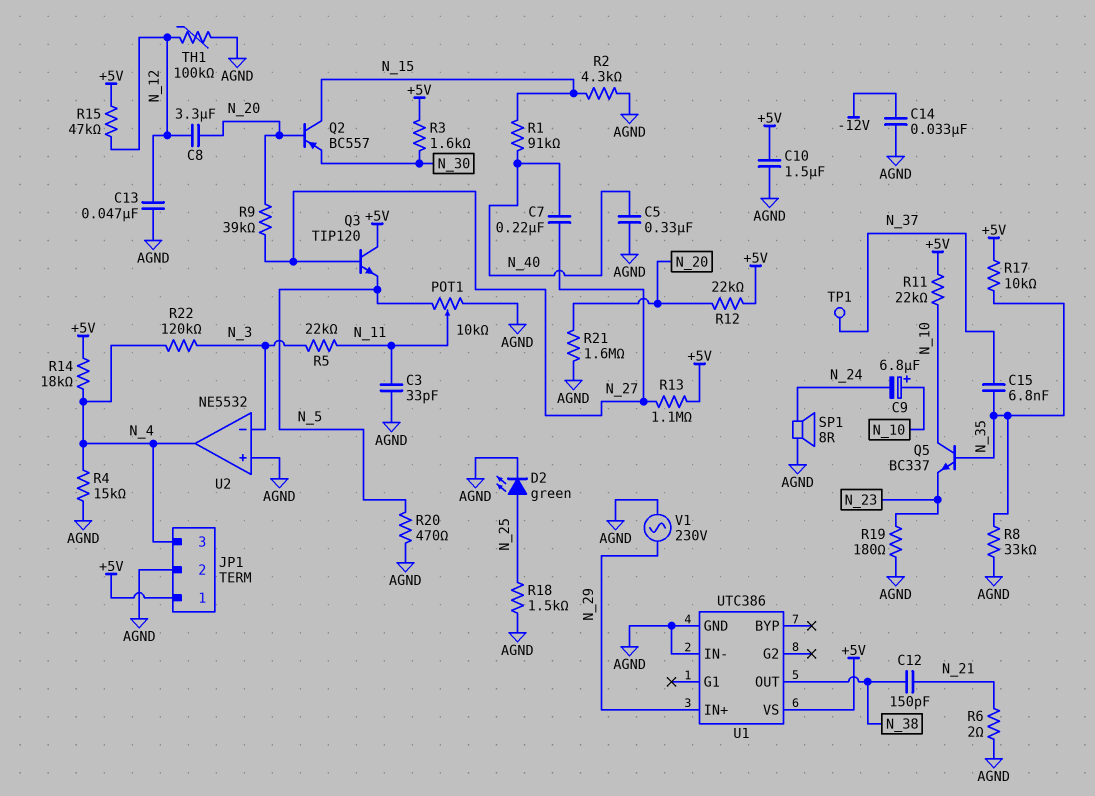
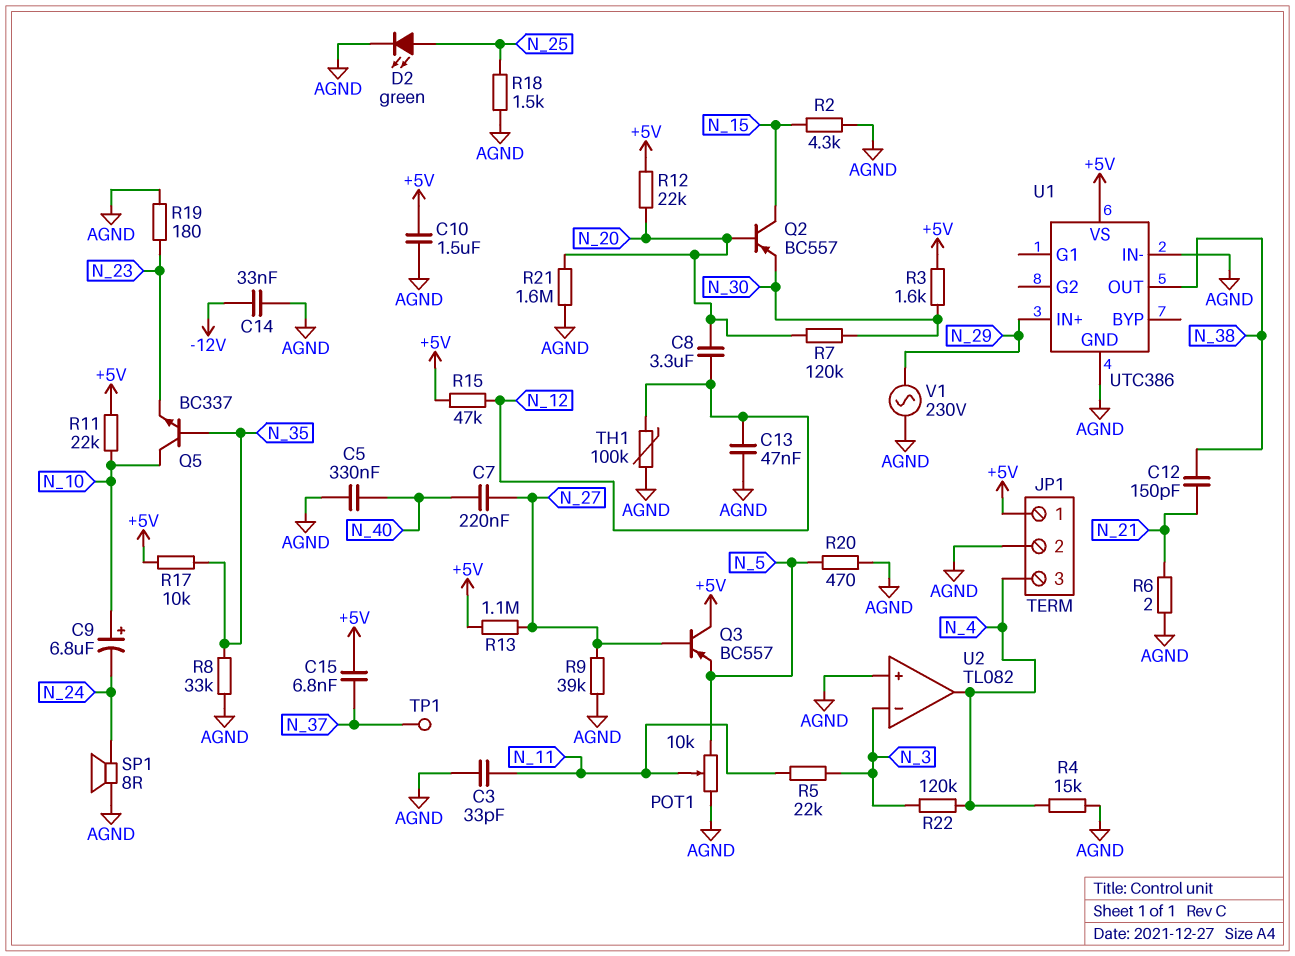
C15: 6.8nF (N_35, N_37) -> 6.8nF (+5V, N_37)
Q3: NPN TIP120 (B N_27, C +5V, E N_5) -> PNP BC557 (B N_27, C +5V, E N_5)
R1: 91k (N_15, N_40) -> none
R7: none -> 120k (N_20, N_30)
R9: 39k (N_20, N_27) -> 39k (AGND, N_27)
R14: 18k (+5V, N_4) -> none
U2: NE5532 -> TL082

